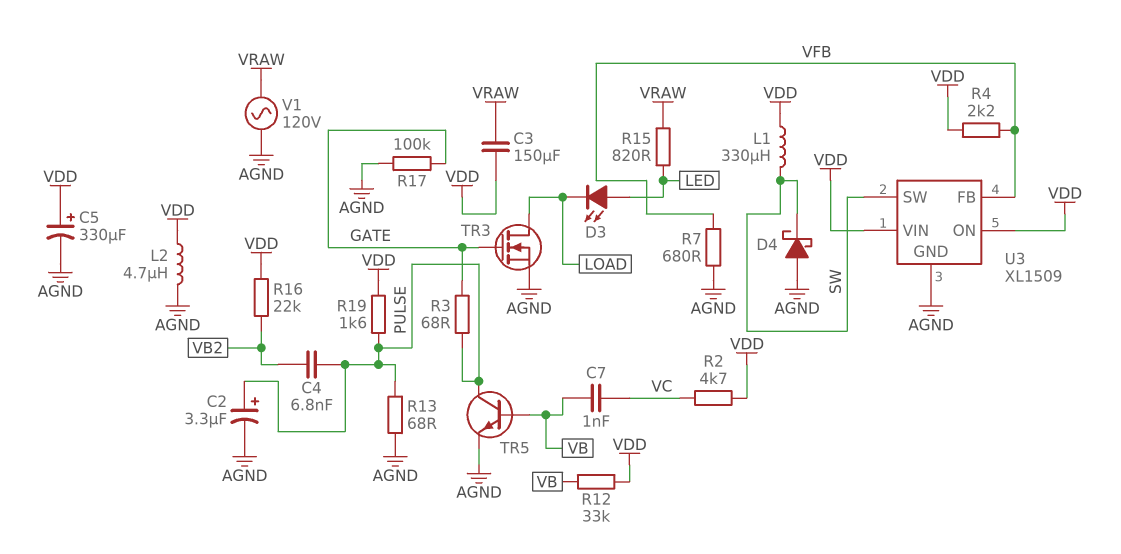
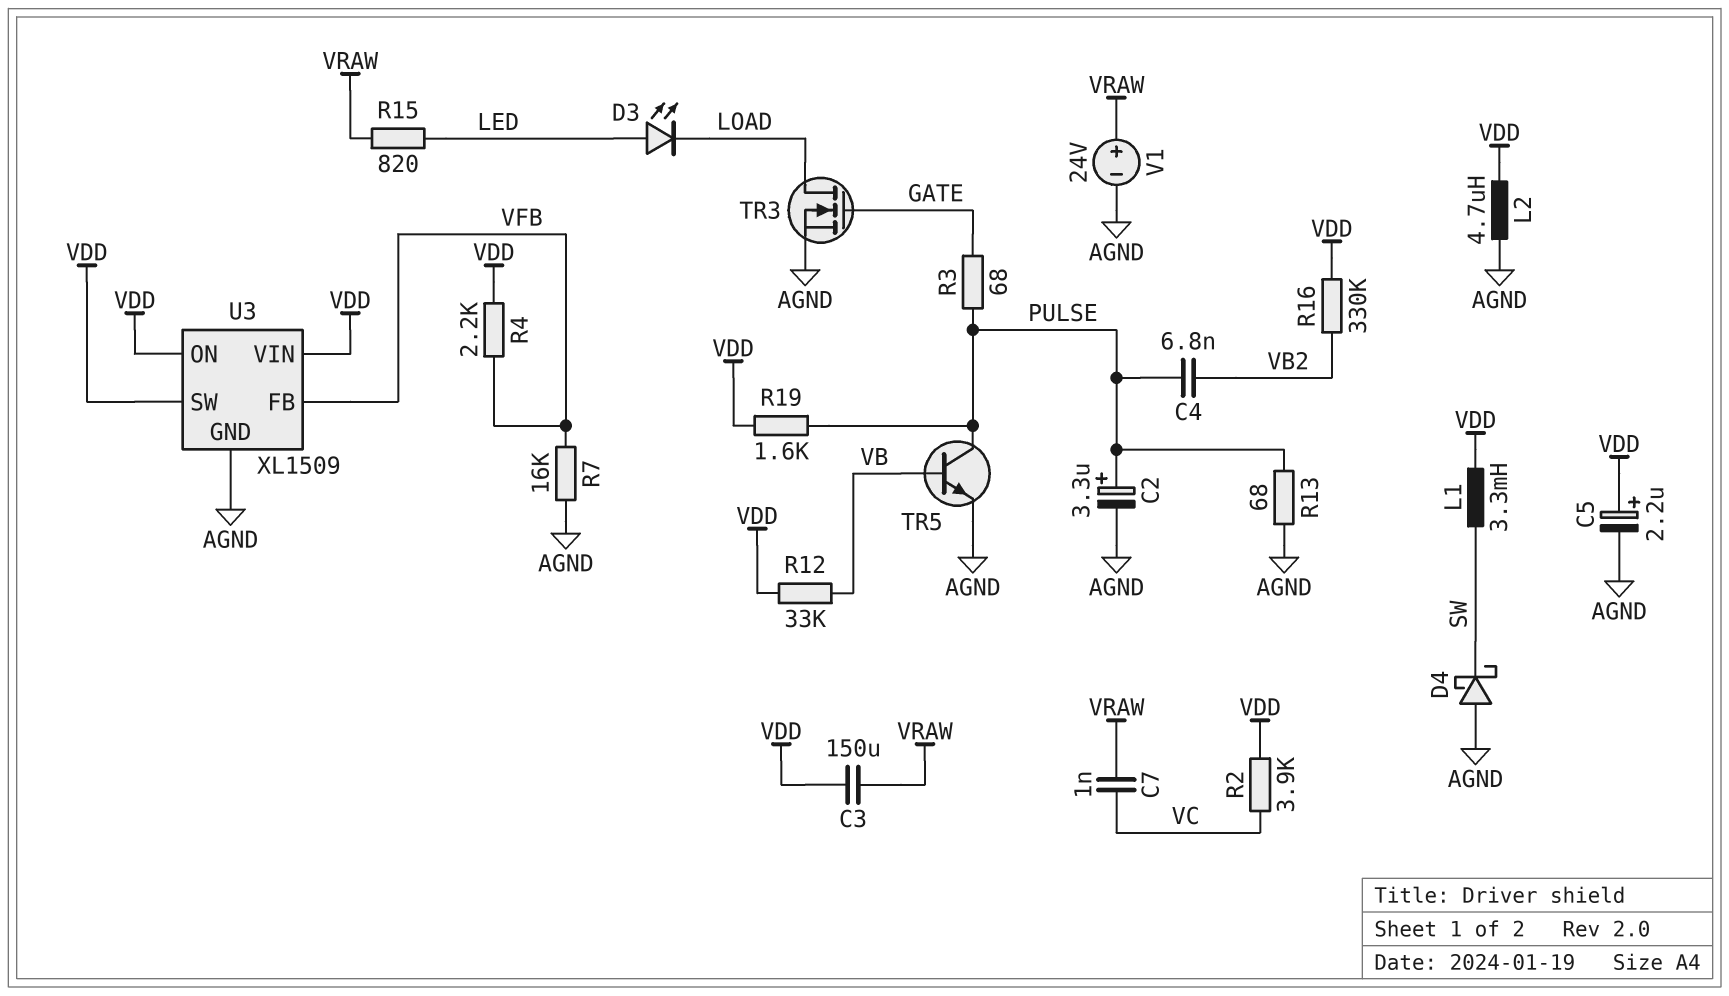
C5: 330uF (plus VDD, minus AGND) -> 2.2uF (plus VDD, minus AGND)
C7: 1nF (VB, VC) -> 1nF (VC, VRAW)
L1: 330uH (SW, VDD) -> 3.3mH (SW, VDD)
R2: 4.7k (VC, VDD) -> 3.9k (VC, VDD)
R7: 680 (AGND, VFB) -> 16k (AGND, VFB)
R16: 22k (VB2, VDD) -> 330k (VB2, VDD)
R17: 100k (AGND, GATE) -> none
U3 pin SW: SW -> VDD
V1: AC 120V (AGND, VRAW) -> 24V (plus VRAW, minus AGND)

